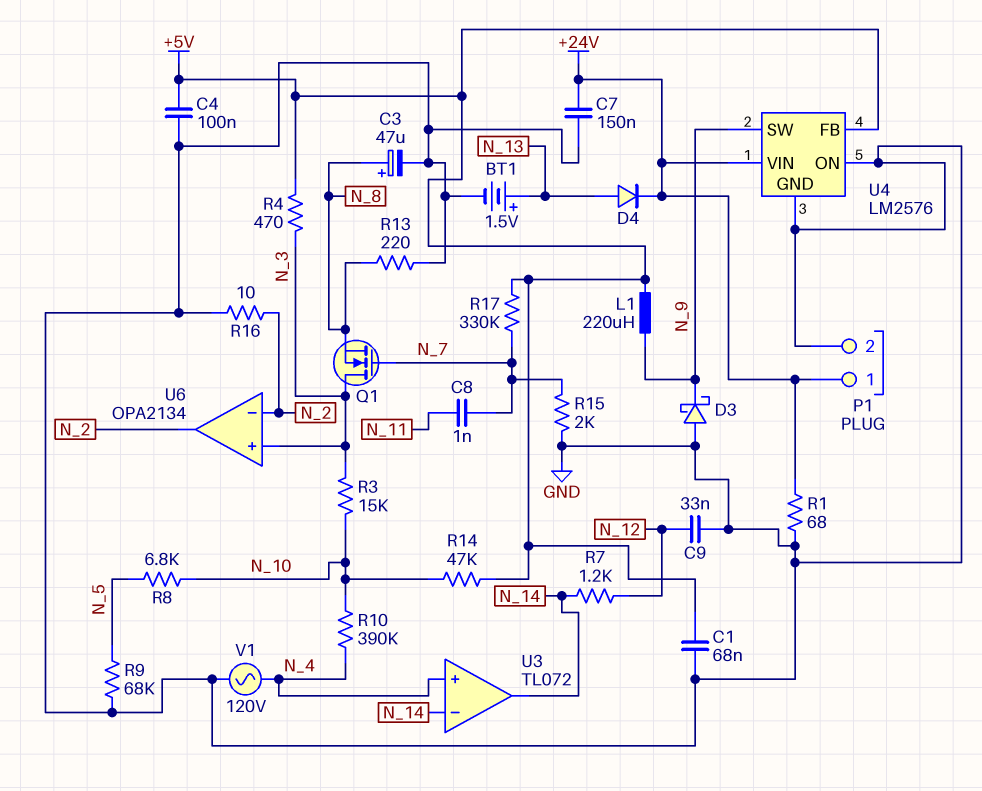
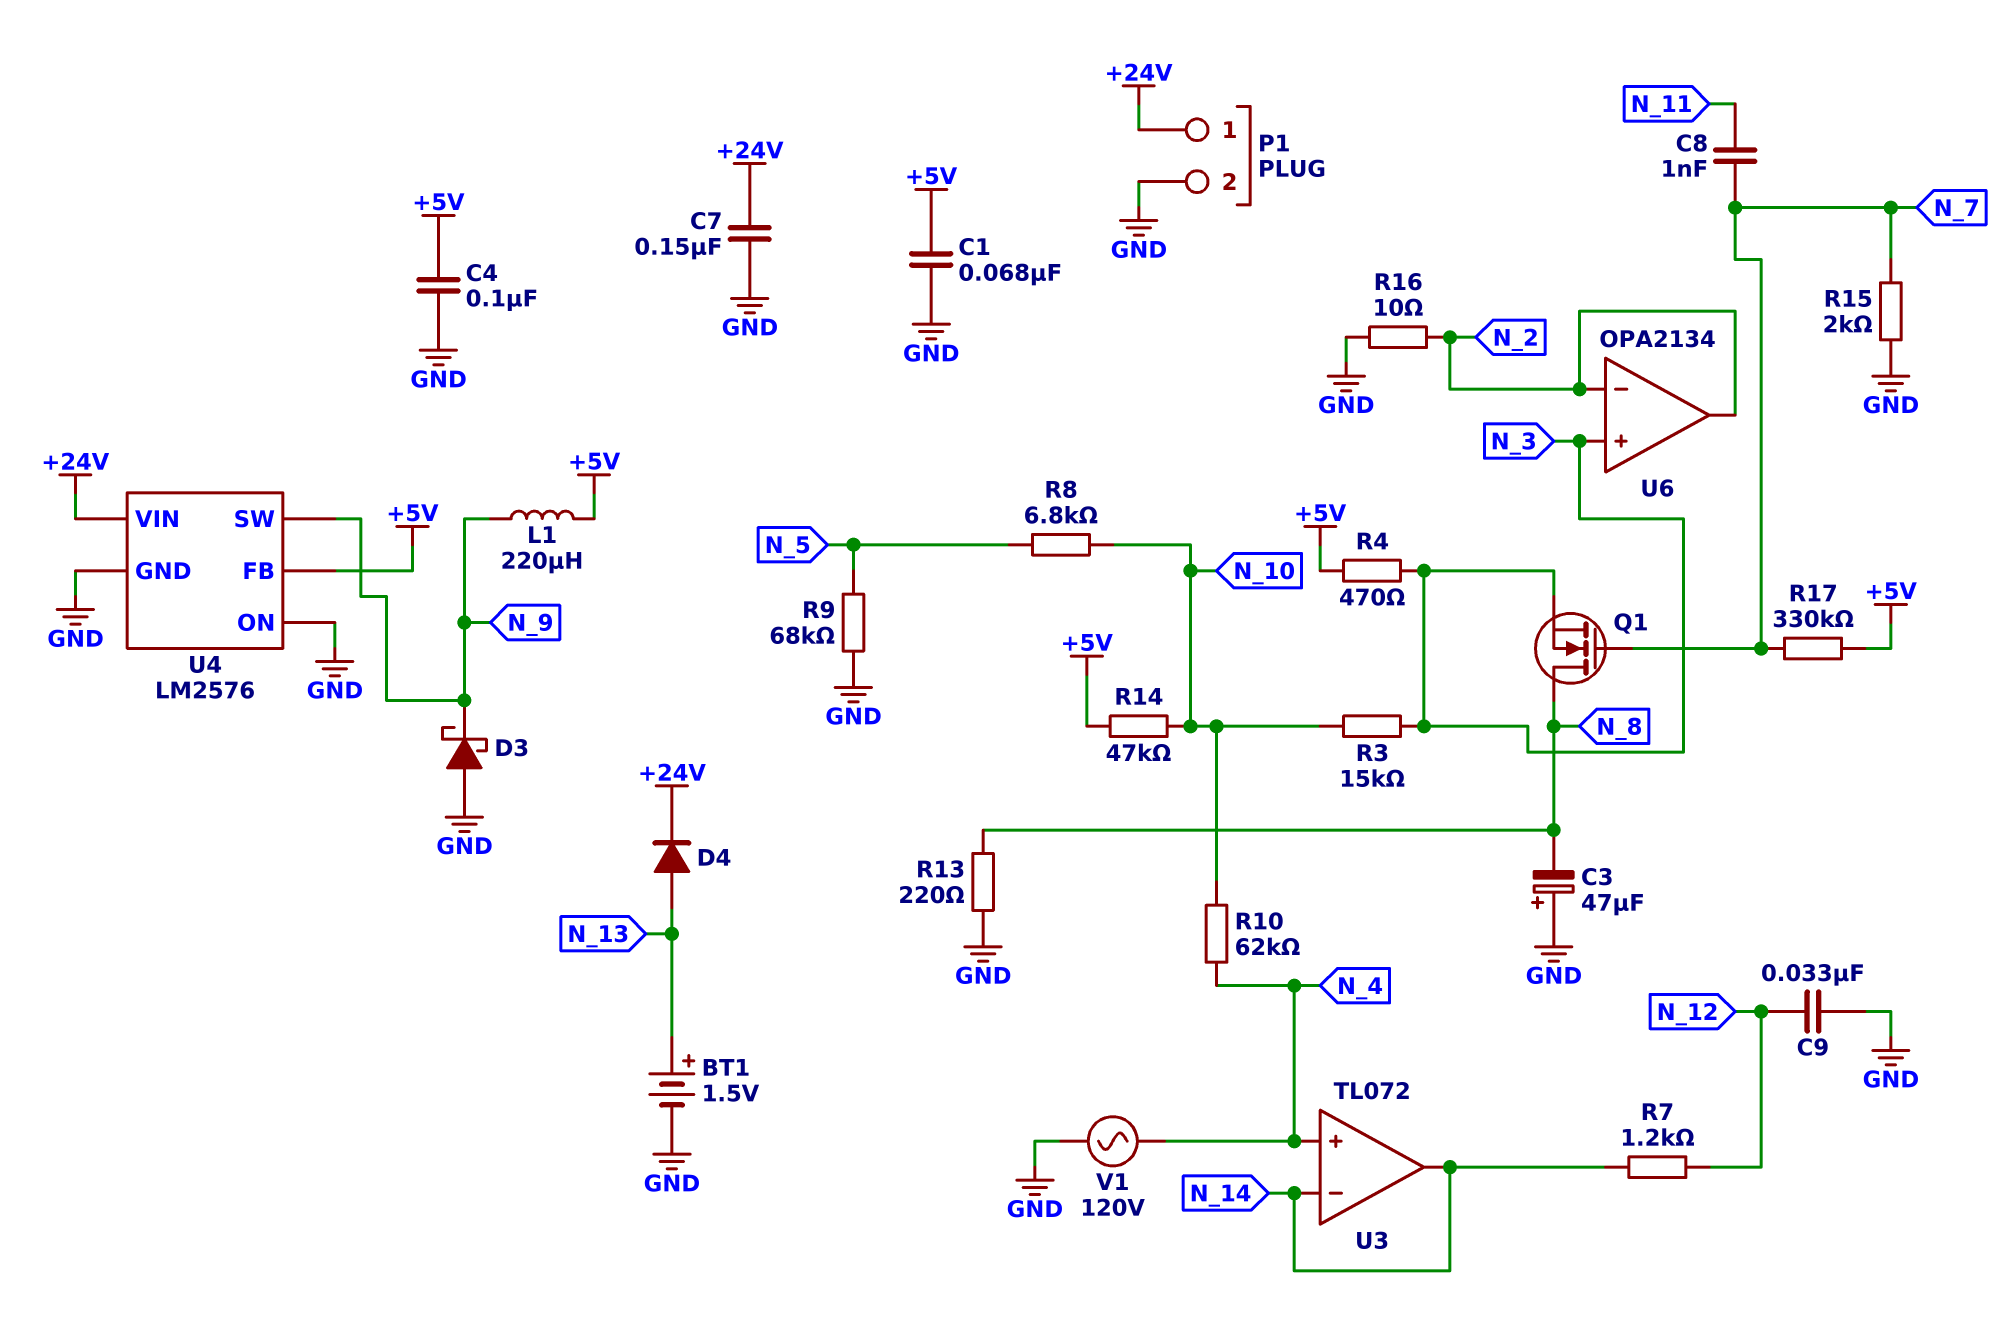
C3: 47uF (plus N_8, minus GND) -> 47uF (plus GND, minus N_8)
Q1: NMOS (G N_7, D N_3, S N_8) -> NMOS (G N_7, D N_8, S N_3)
R1: 68 (+24V, GND) -> none
R10: 390k (N_4, N_10) -> 62k (N_4, N_10)

